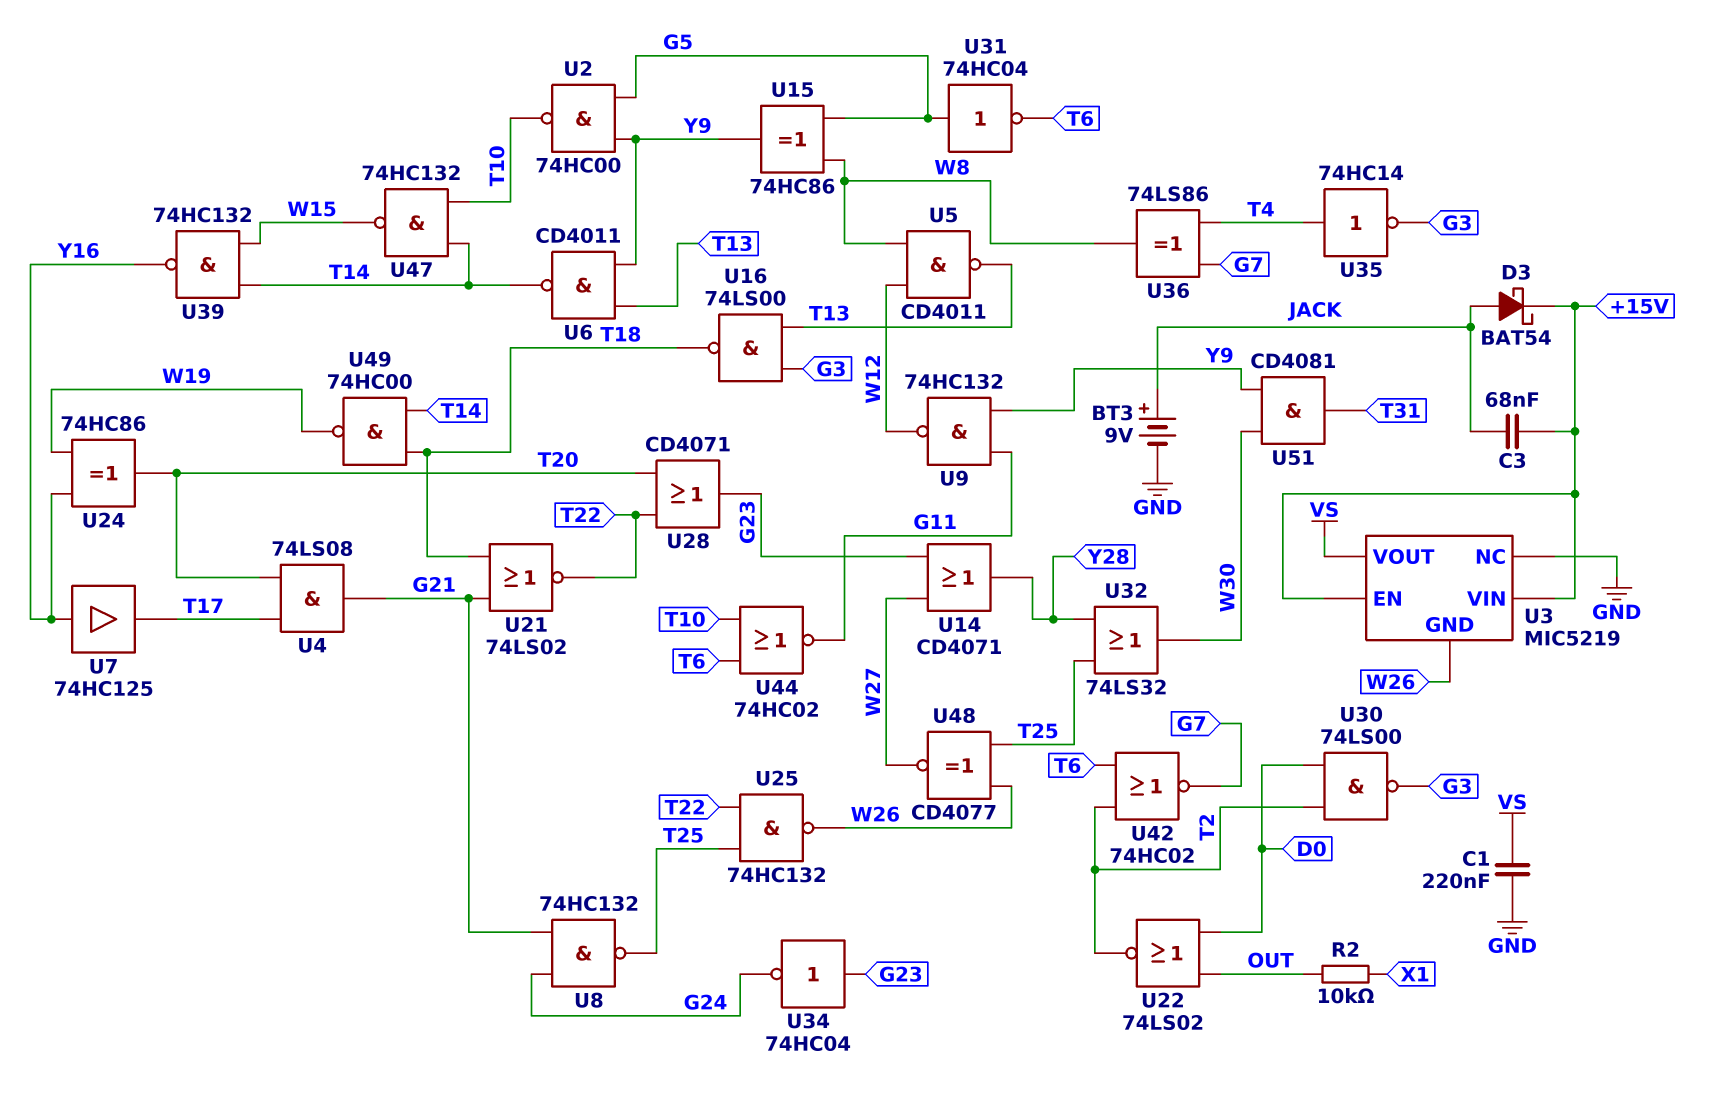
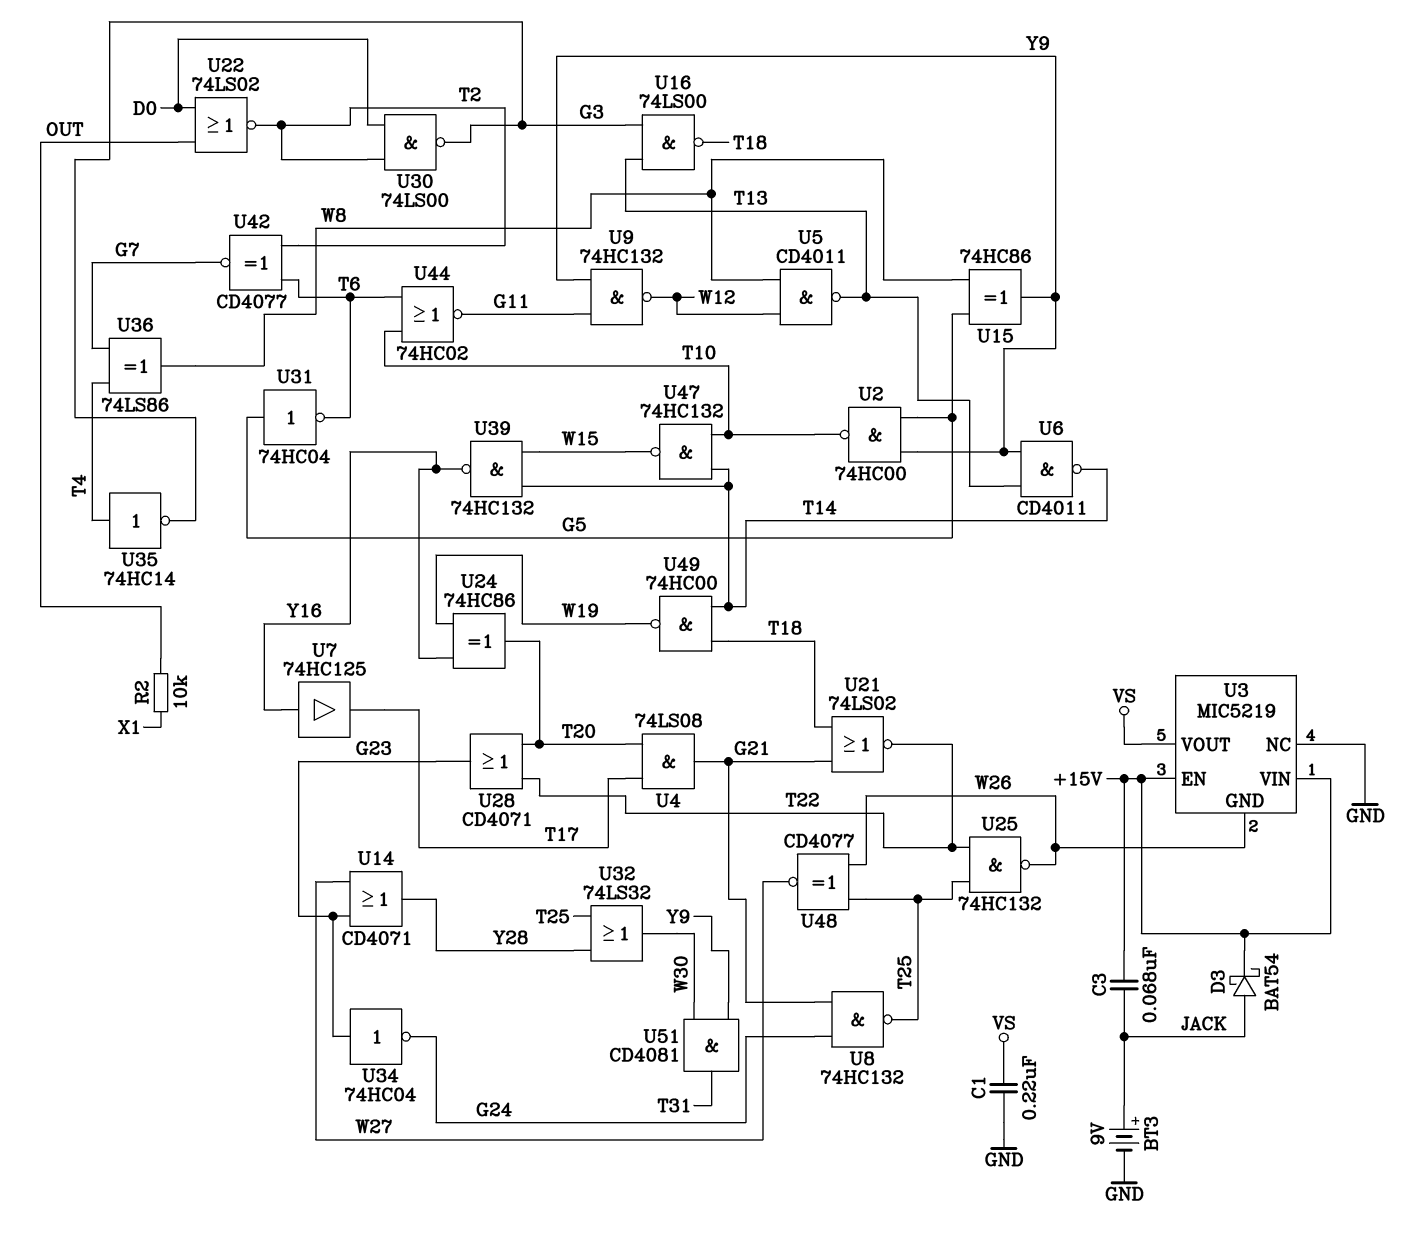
U42: NOR 74HC02 (in T2, in T6, out G7) -> XNOR CD4077 (in T2, in T6, out G7)

